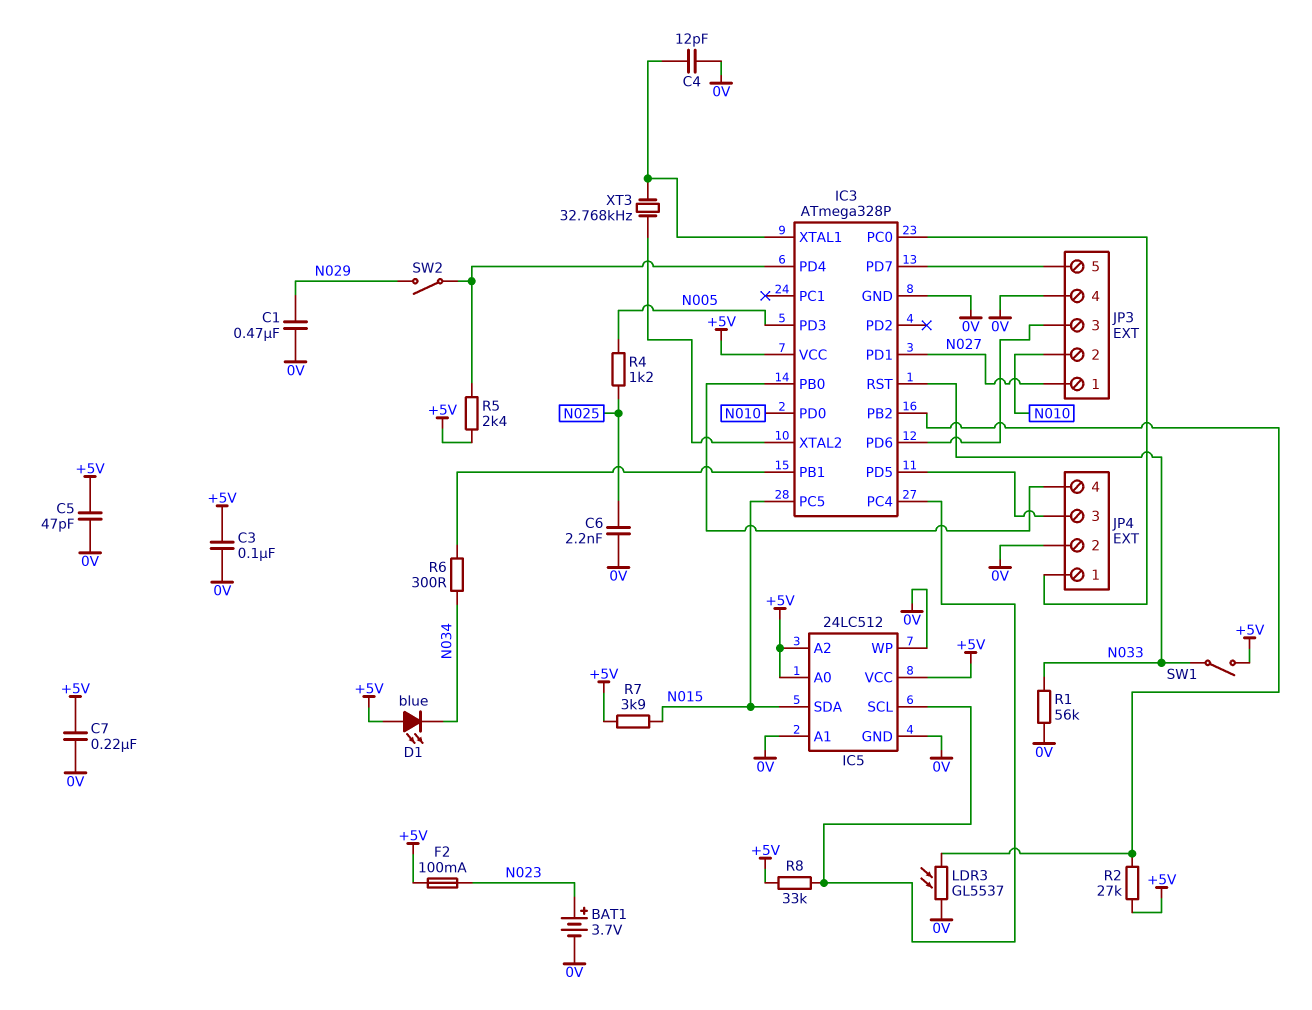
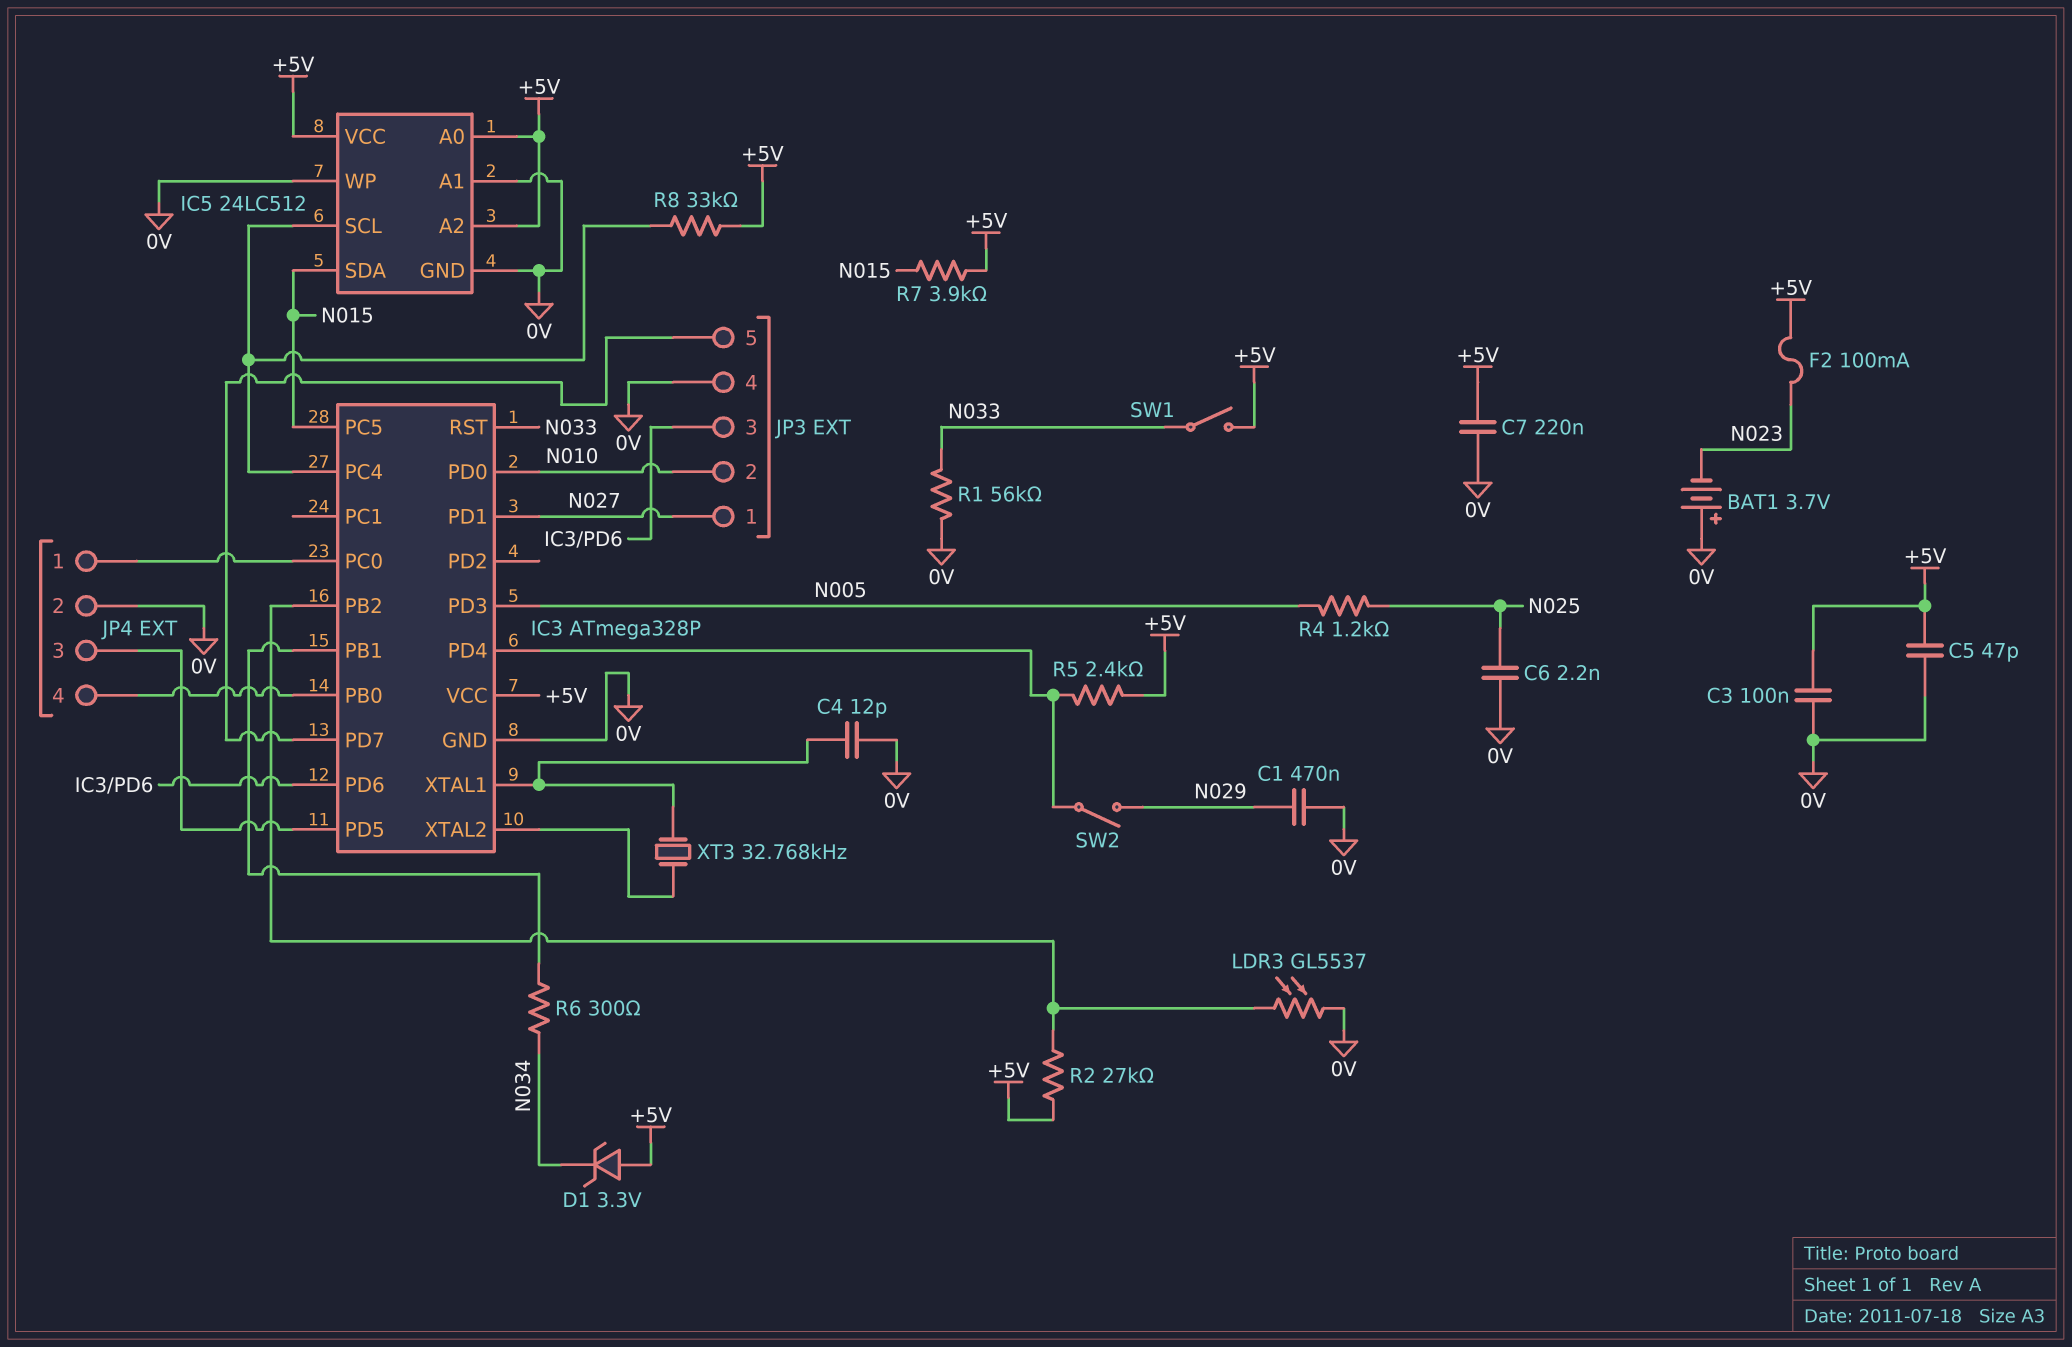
BAT1: 3.7V (plus N023, minus 0V) -> 3.7V (plus 0V, minus N023)
D1: LED blue (A +5V, K N034) -> zener 3.3V (A +5V, K N034)

